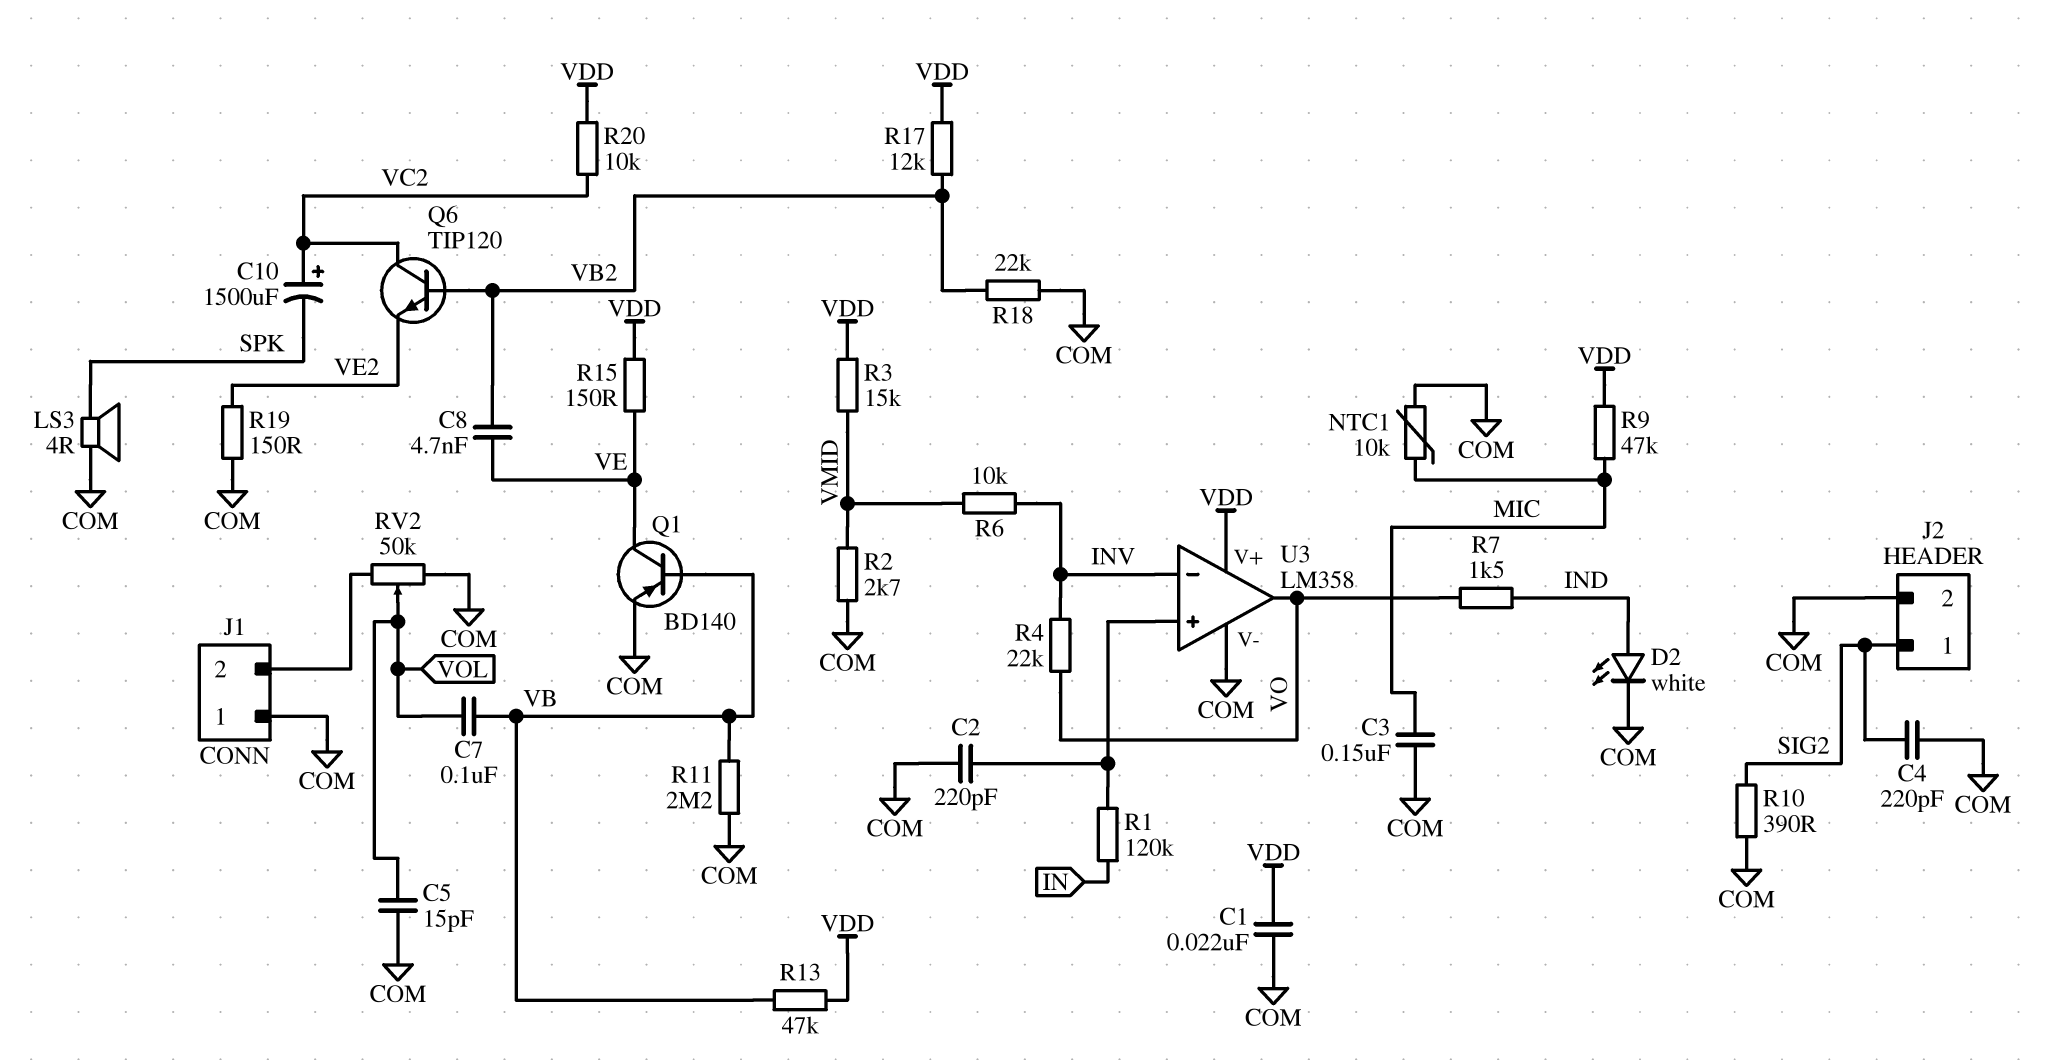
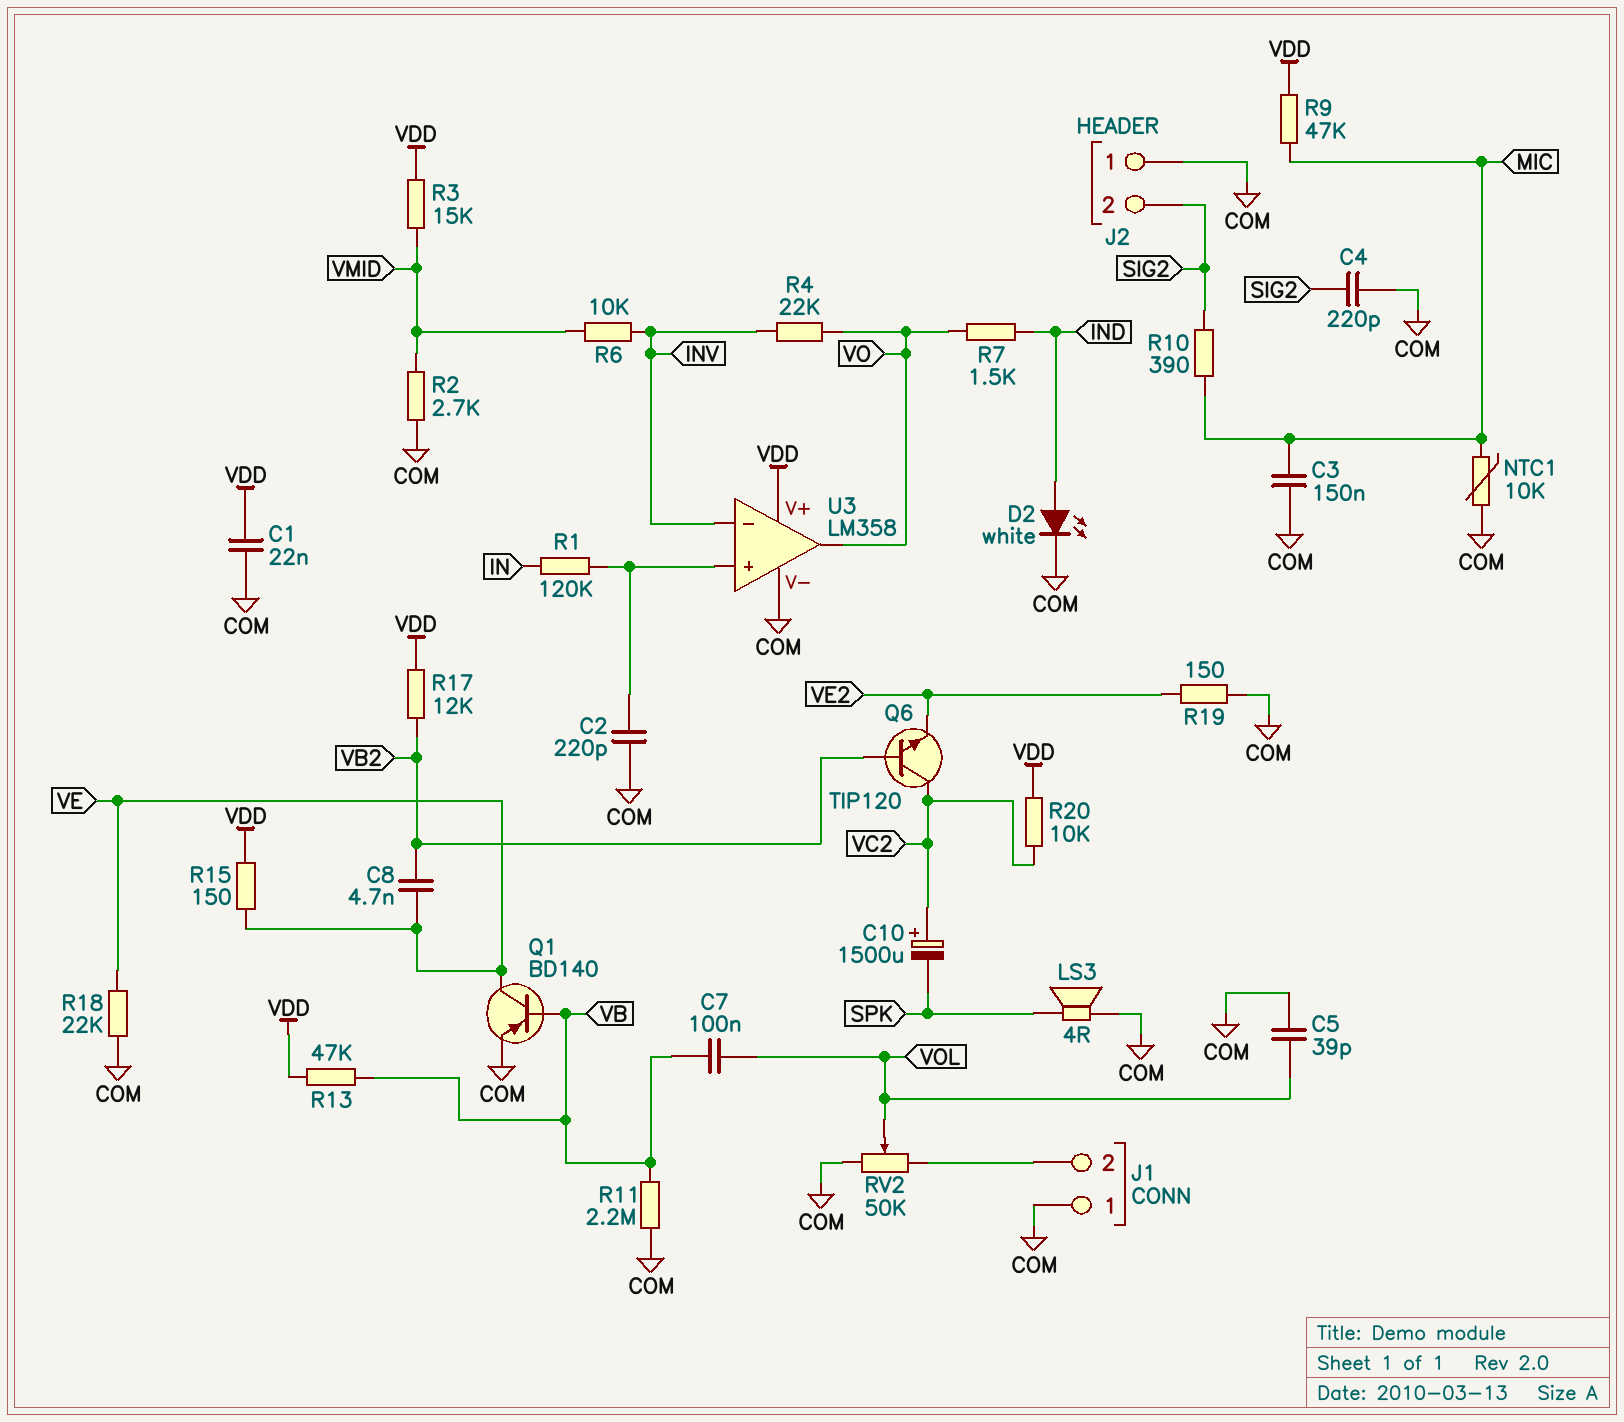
C5: 15pF (COM, VOL) -> 39pF (COM, VOL)
J2 pin 1: SIG2 -> COM
J2 pin 2: COM -> SIG2
R10: 390 (COM, SIG2) -> 390 (MIC, SIG2)
R18: 22k (COM, VB2) -> 22k (COM, VE)

